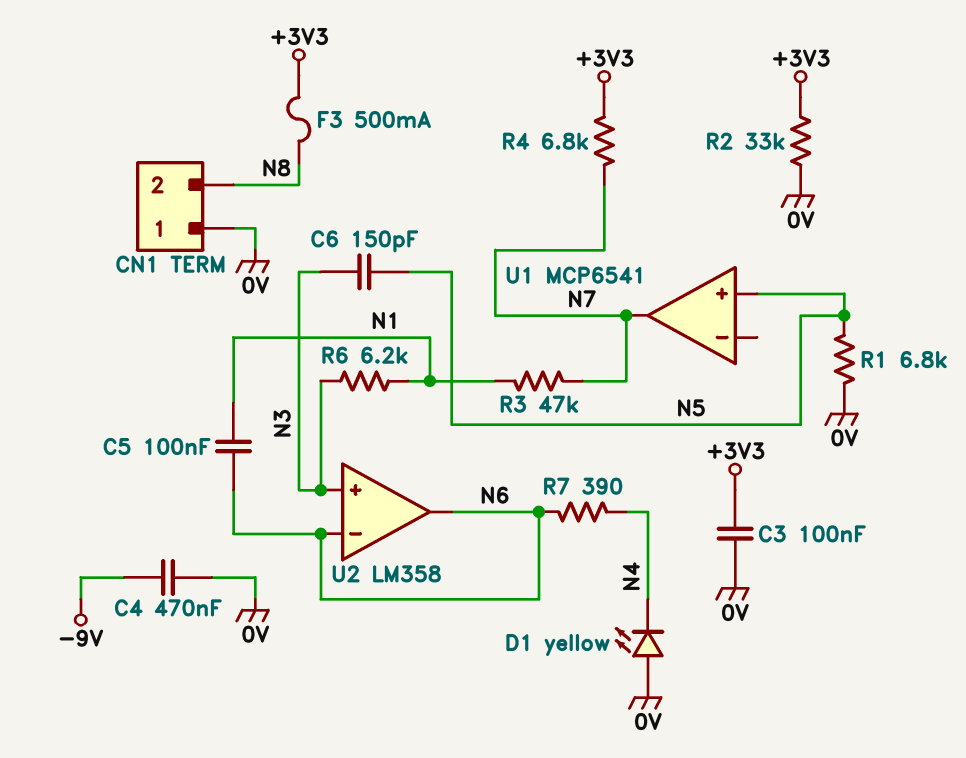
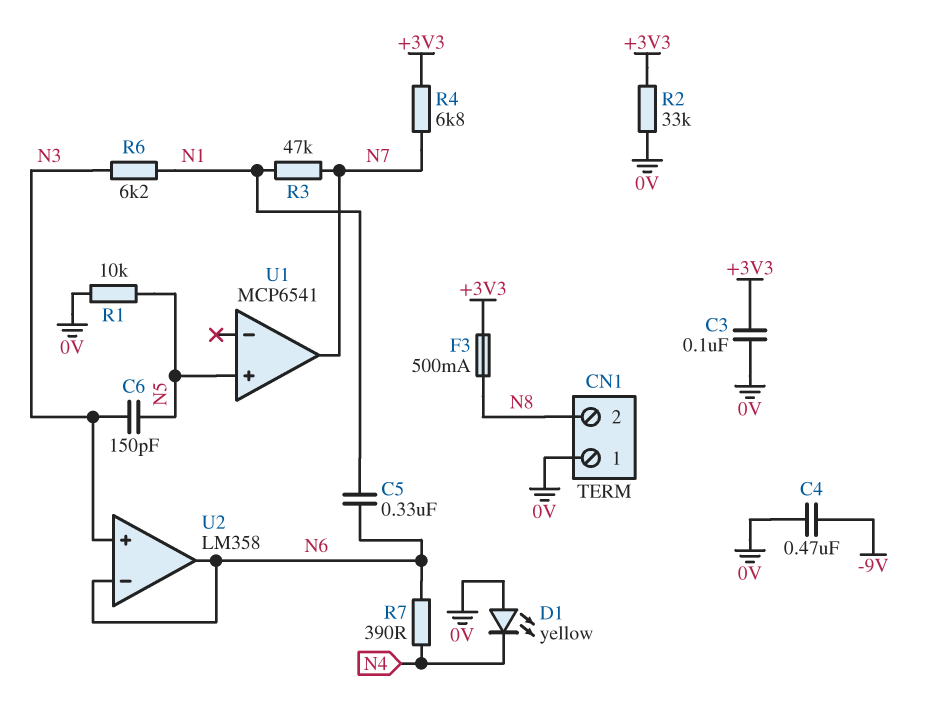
C5: 100nF (N1, N6) -> 330nF (N1, N6)
R1: 6.8k (0V, N5) -> 10k (0V, N5)

